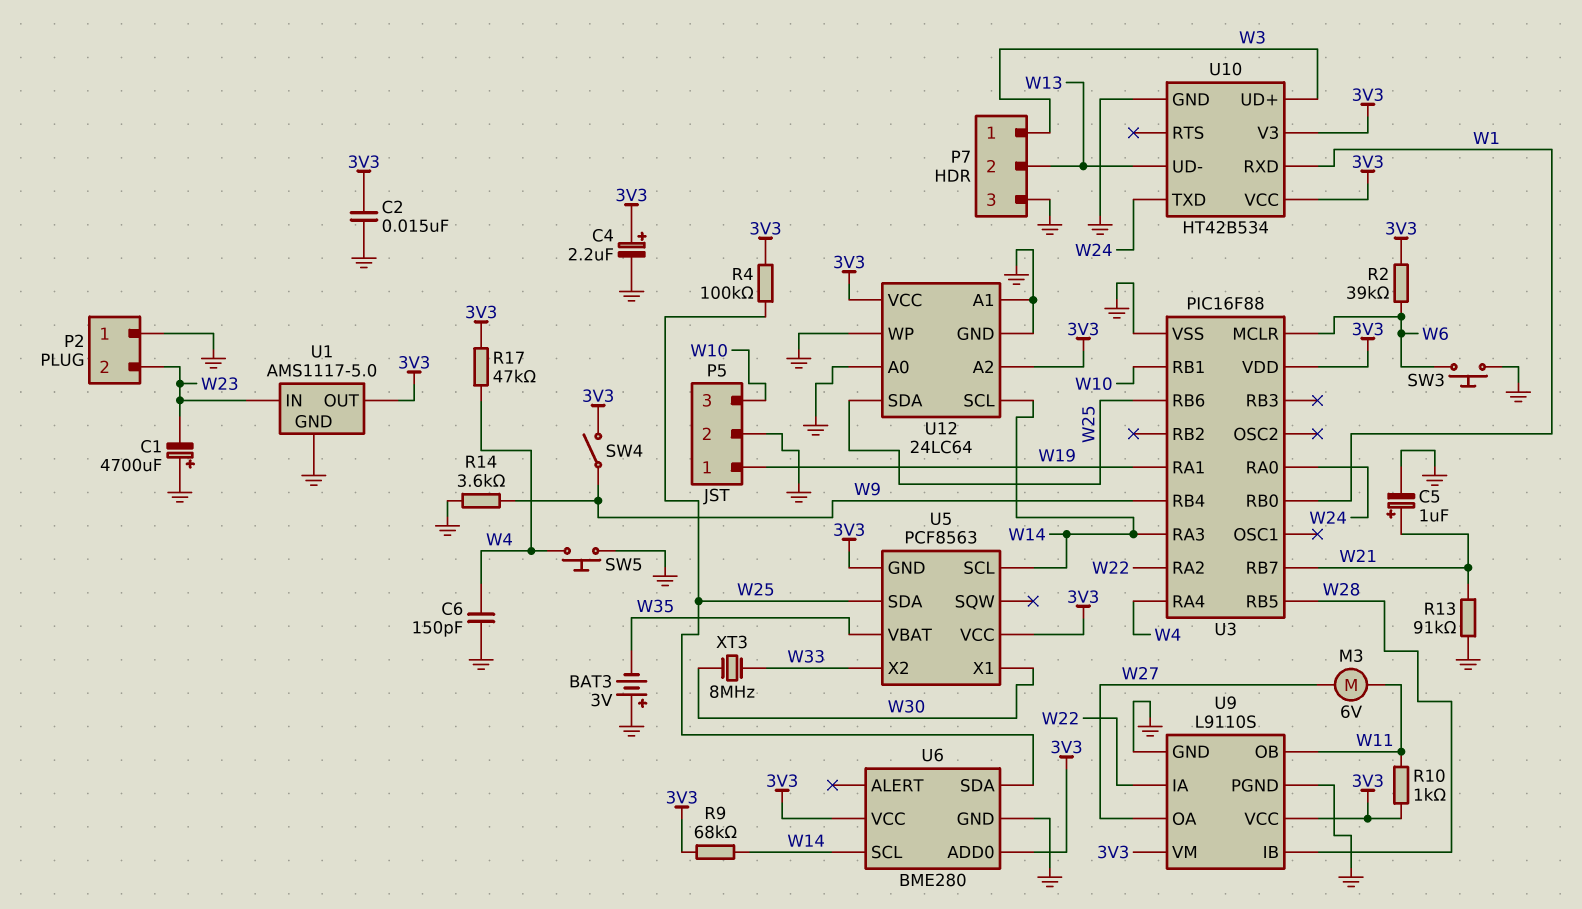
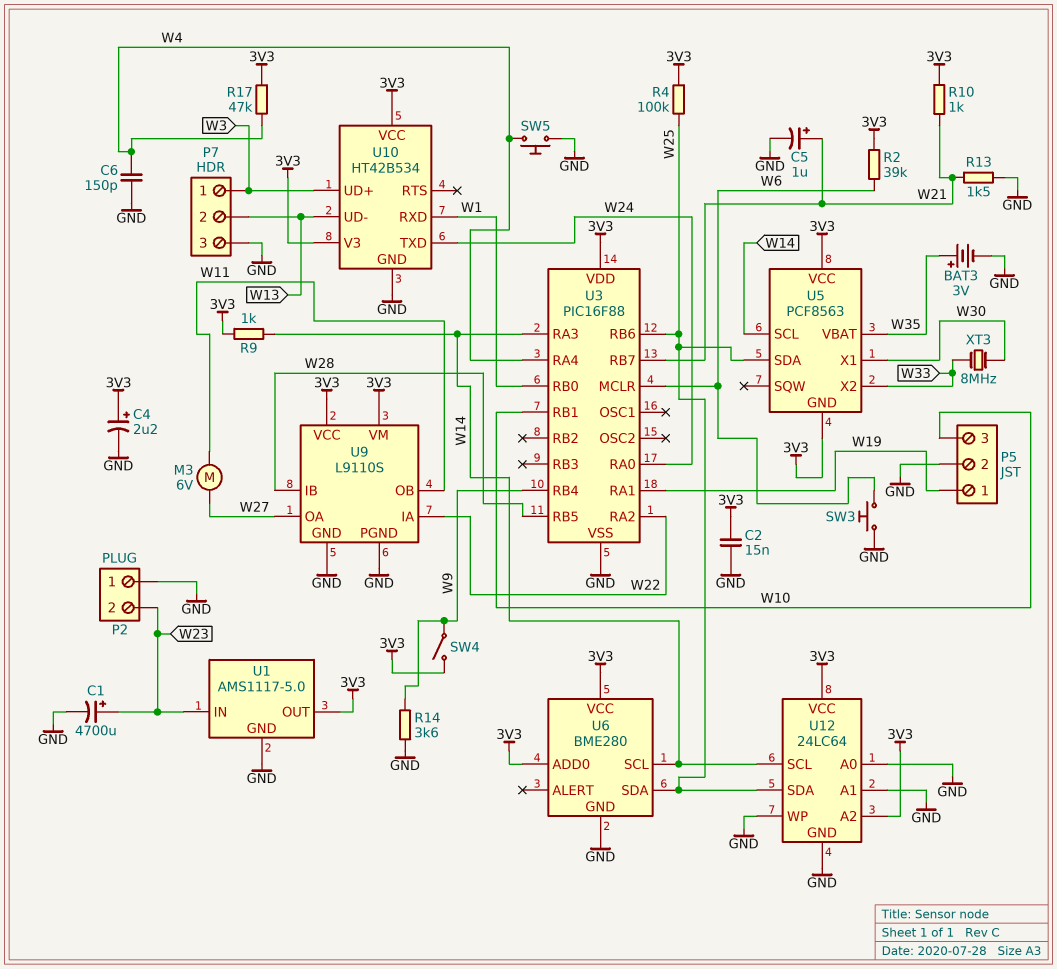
BAT3: 3V (plus GND, minus W35) -> 3V (plus W35, minus GND)
C1: 4700uF (plus GND, minus W23) -> 4700uF (plus W23, minus GND)
R9: 68k (3V3, W14) -> 1k (3V3, W14)
R10: 1k (3V3, W11) -> 1k (3V3, W21)
R13: 91k (GND, W21) -> 1.5k (GND, W21)

